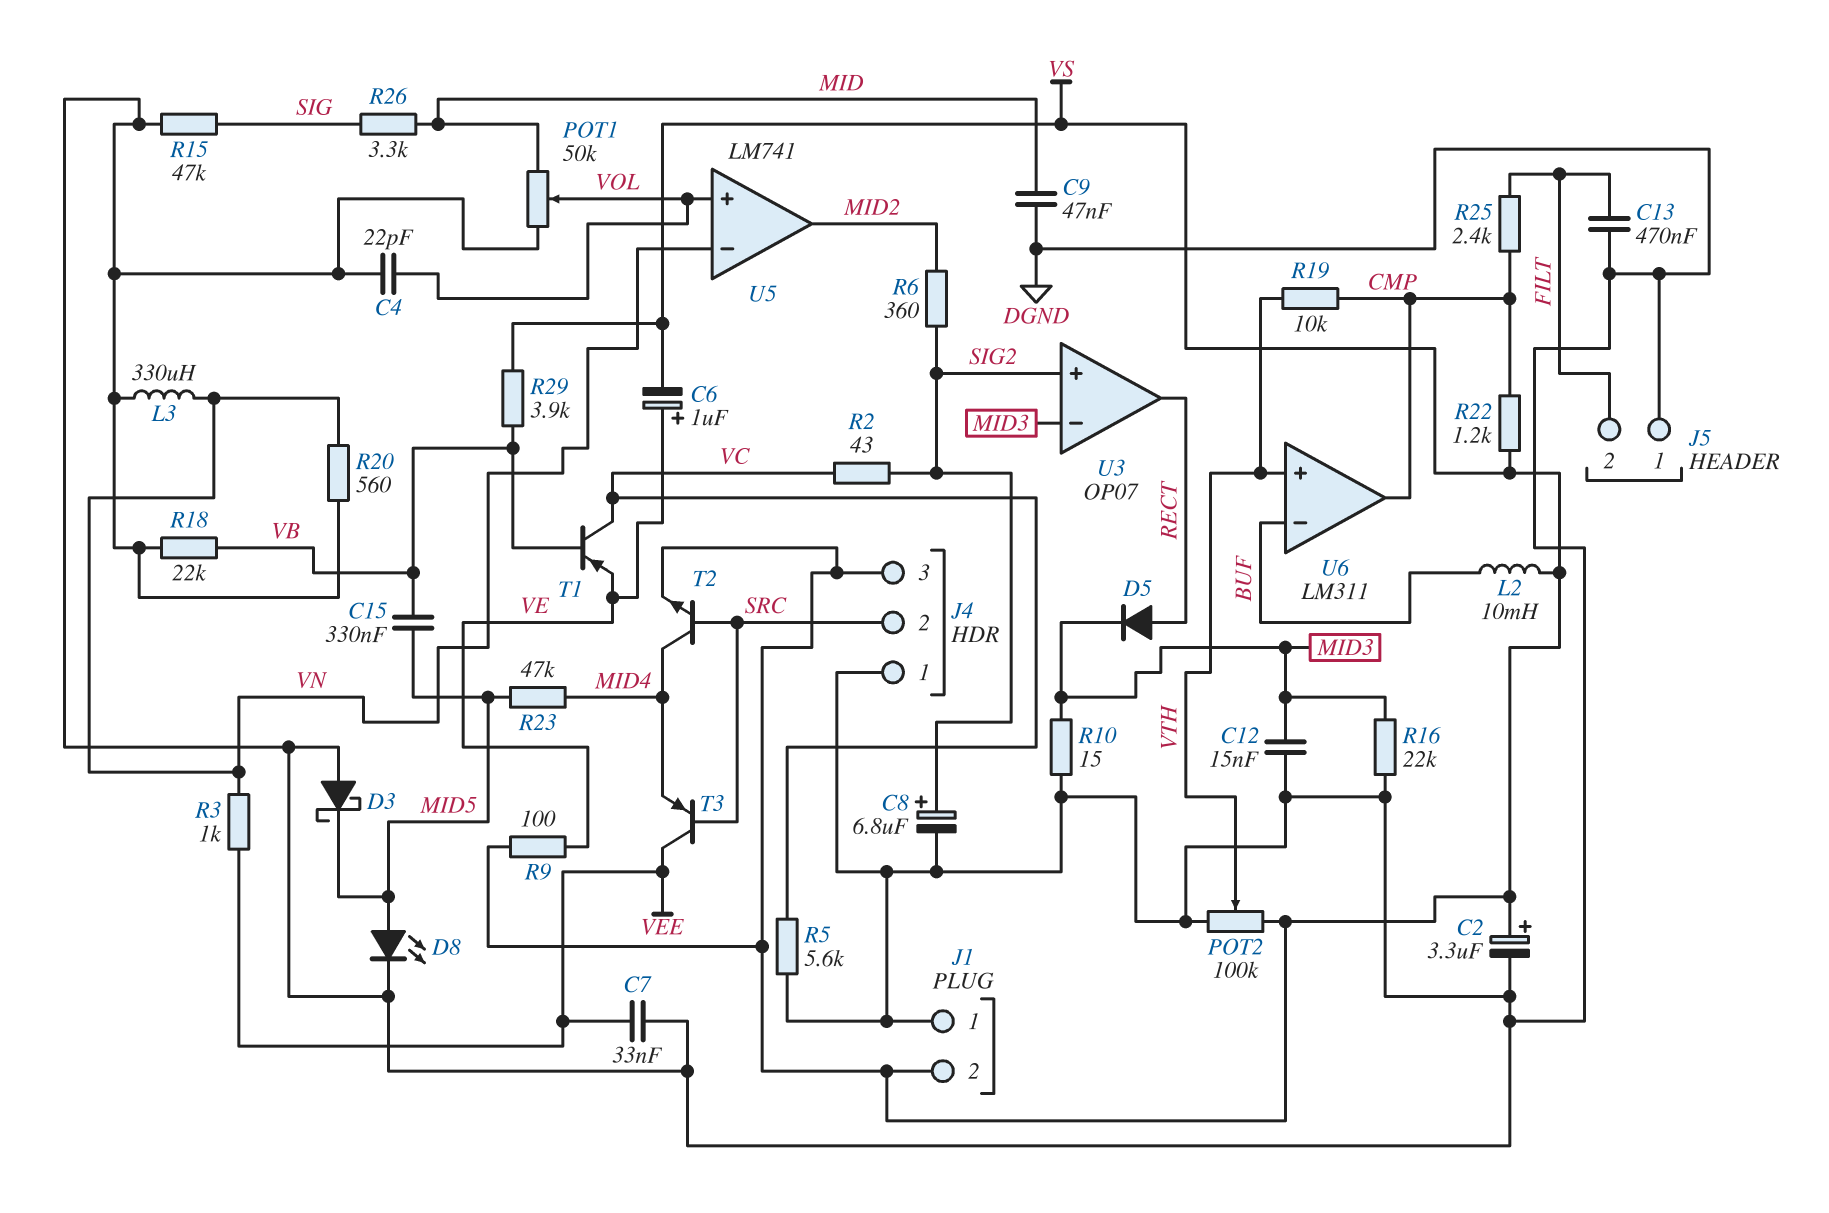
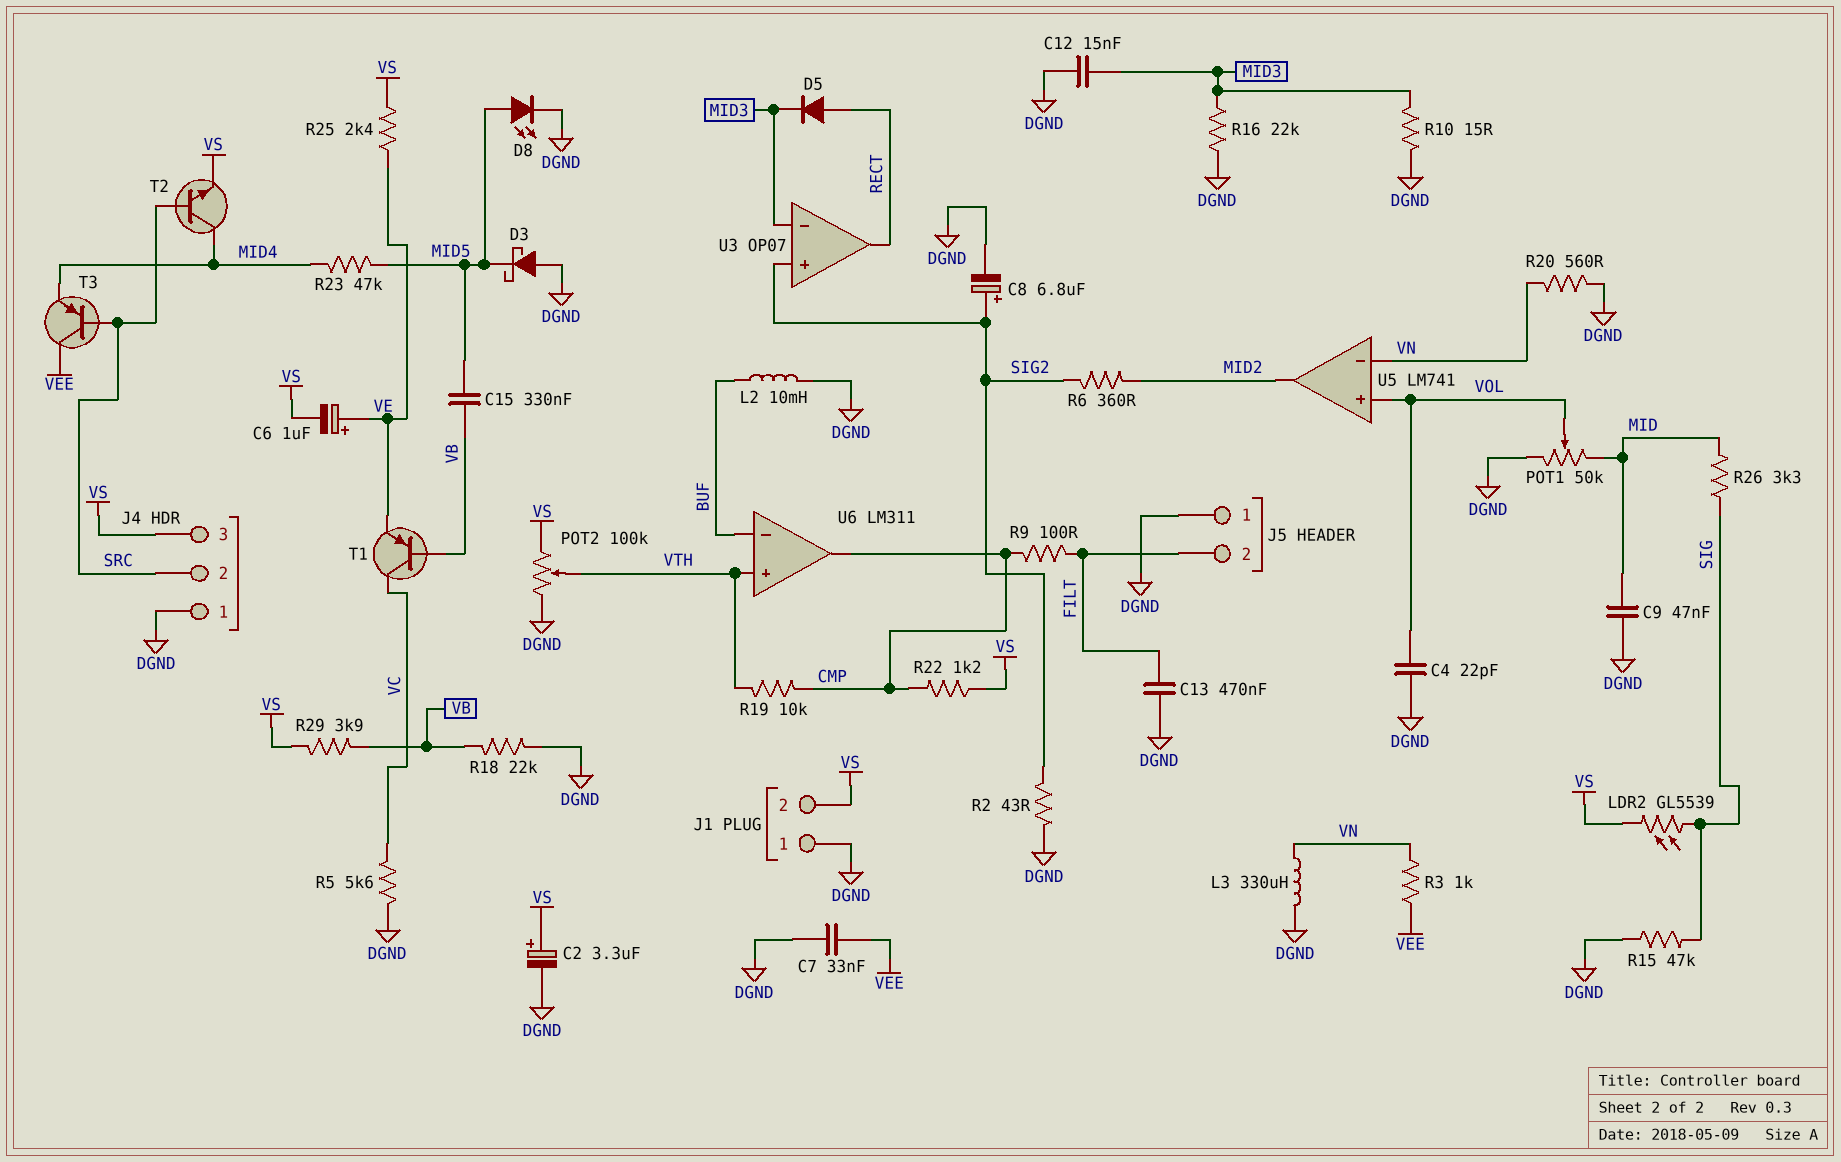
L2: 10mH (BUF, VS) -> 10mH (BUF, DGND)
LDR2: none -> GL5539 (SIG, VS)
R2: 43 (SIG2, VC) -> 43 (DGND, SIG2)
R9: 100 (VE, VS) -> 100 (CMP, FILT)
R25: 2.4k (CMP, FILT) -> 2.4k (VE, VS)

